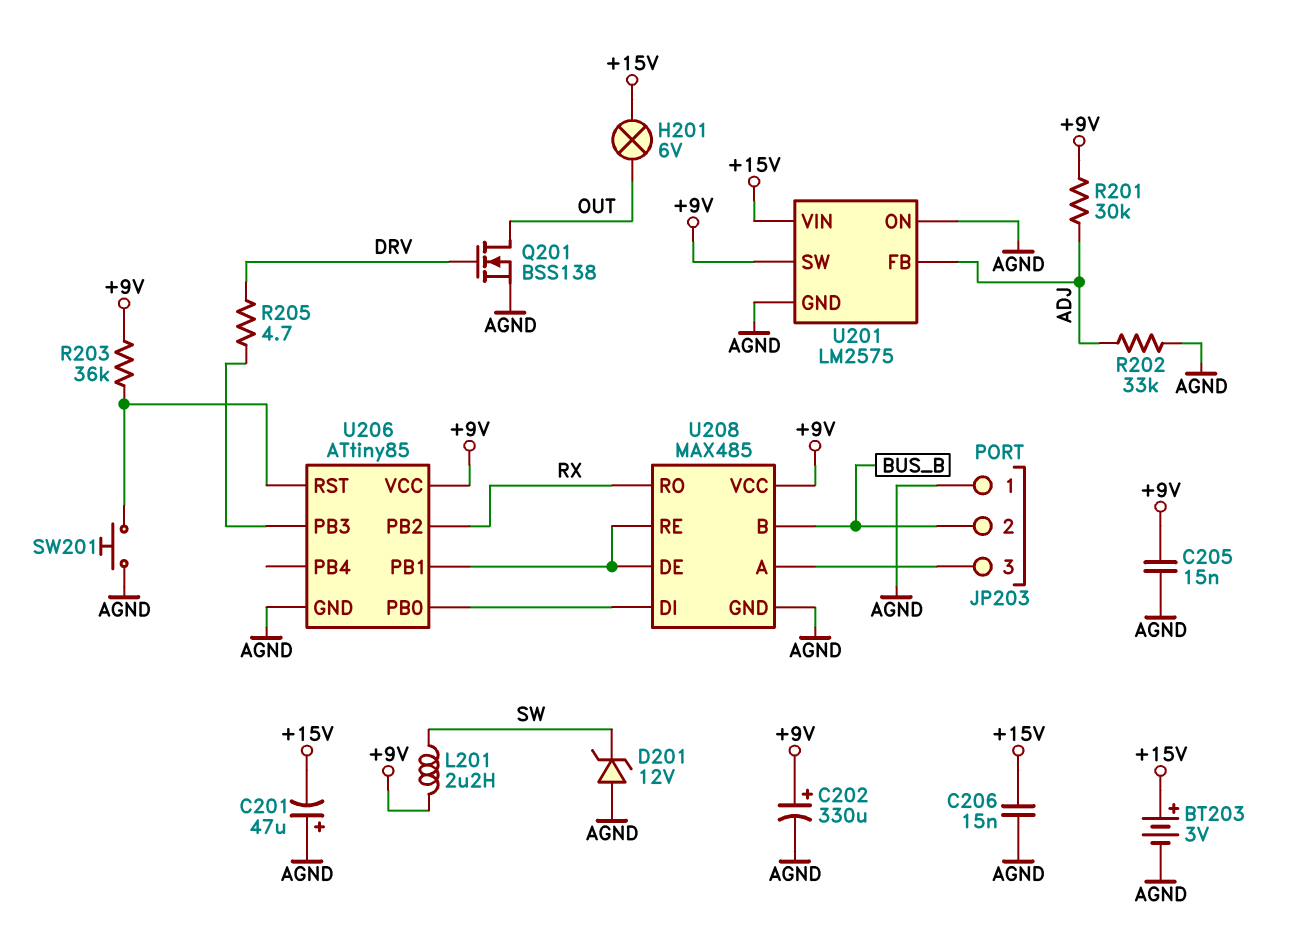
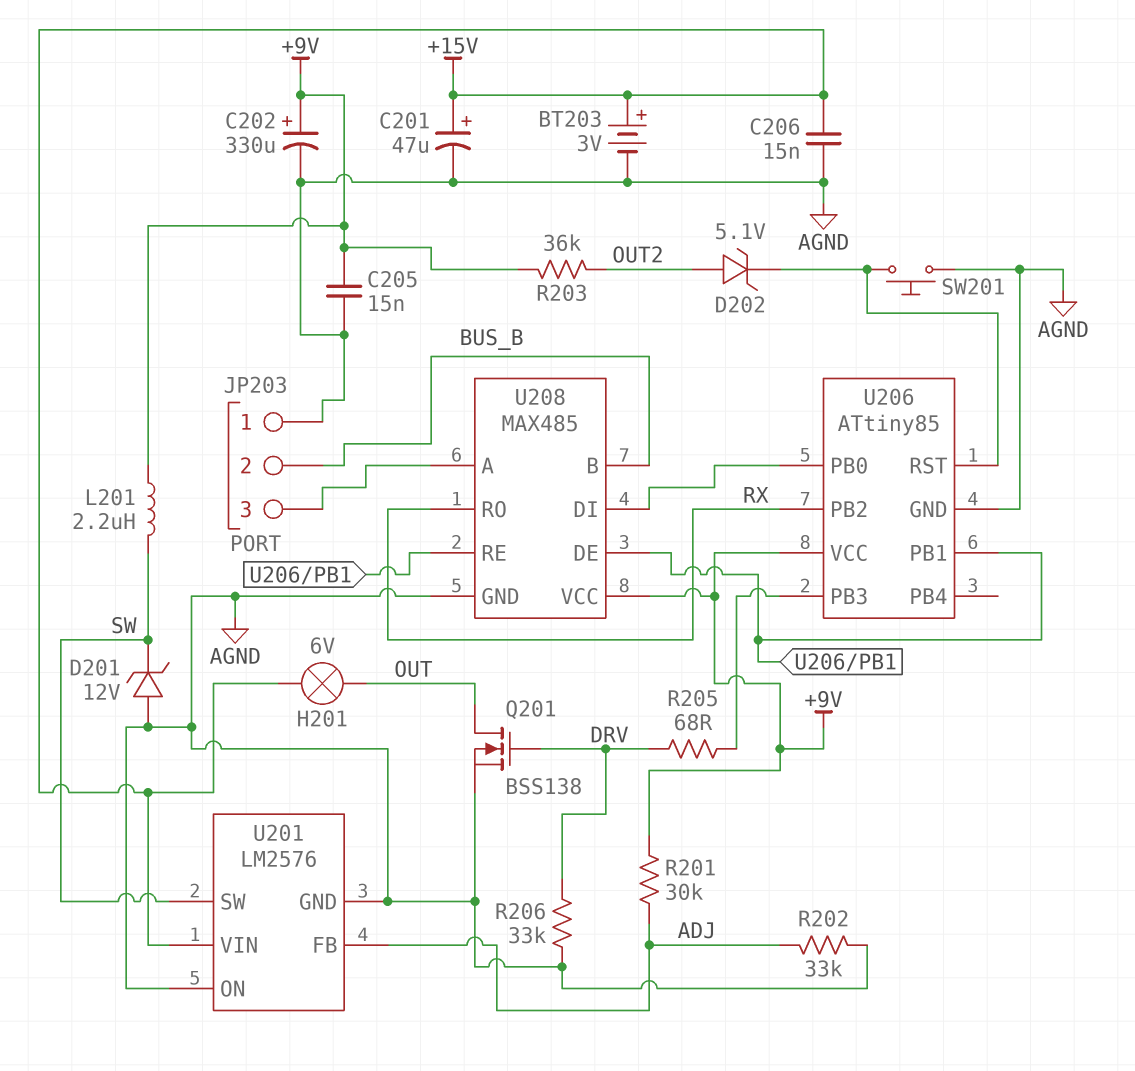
C201: 47uF (plus AGND, minus +15V) -> 47uF (plus +15V, minus AGND)
D202: none -> zener 5.1V (A OUT2, K U206/RST)
R203: 36k (+9V, U206/RST) -> 36k (+9V, OUT2)
R205: 4.7 (DRV, U206/PB3) -> 68 (DRV, U206/PB3)
R206: none -> 33k (AGND, DRV)
U201: LM2575 -> LM2576
U201 pin SW: +9V -> SW

